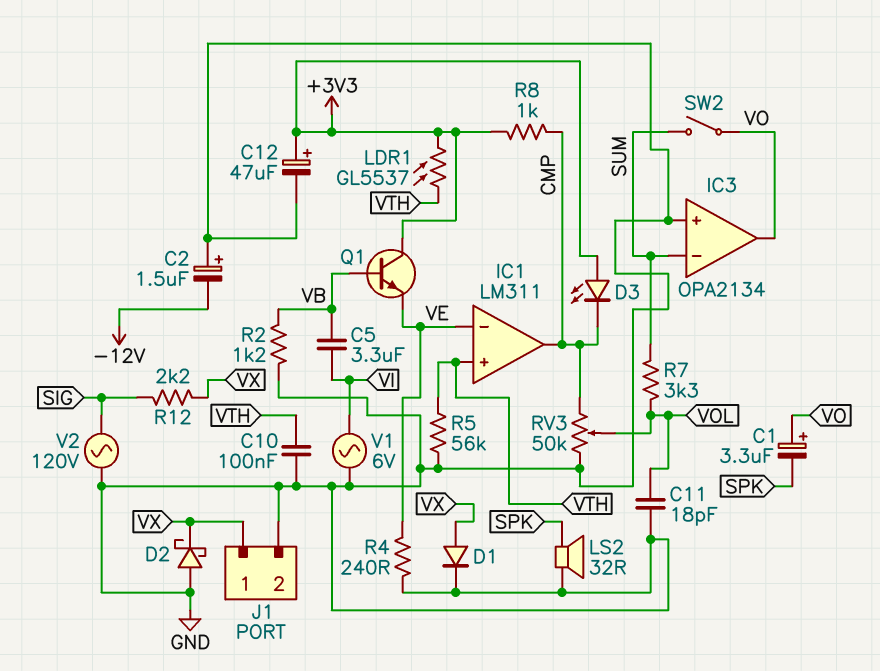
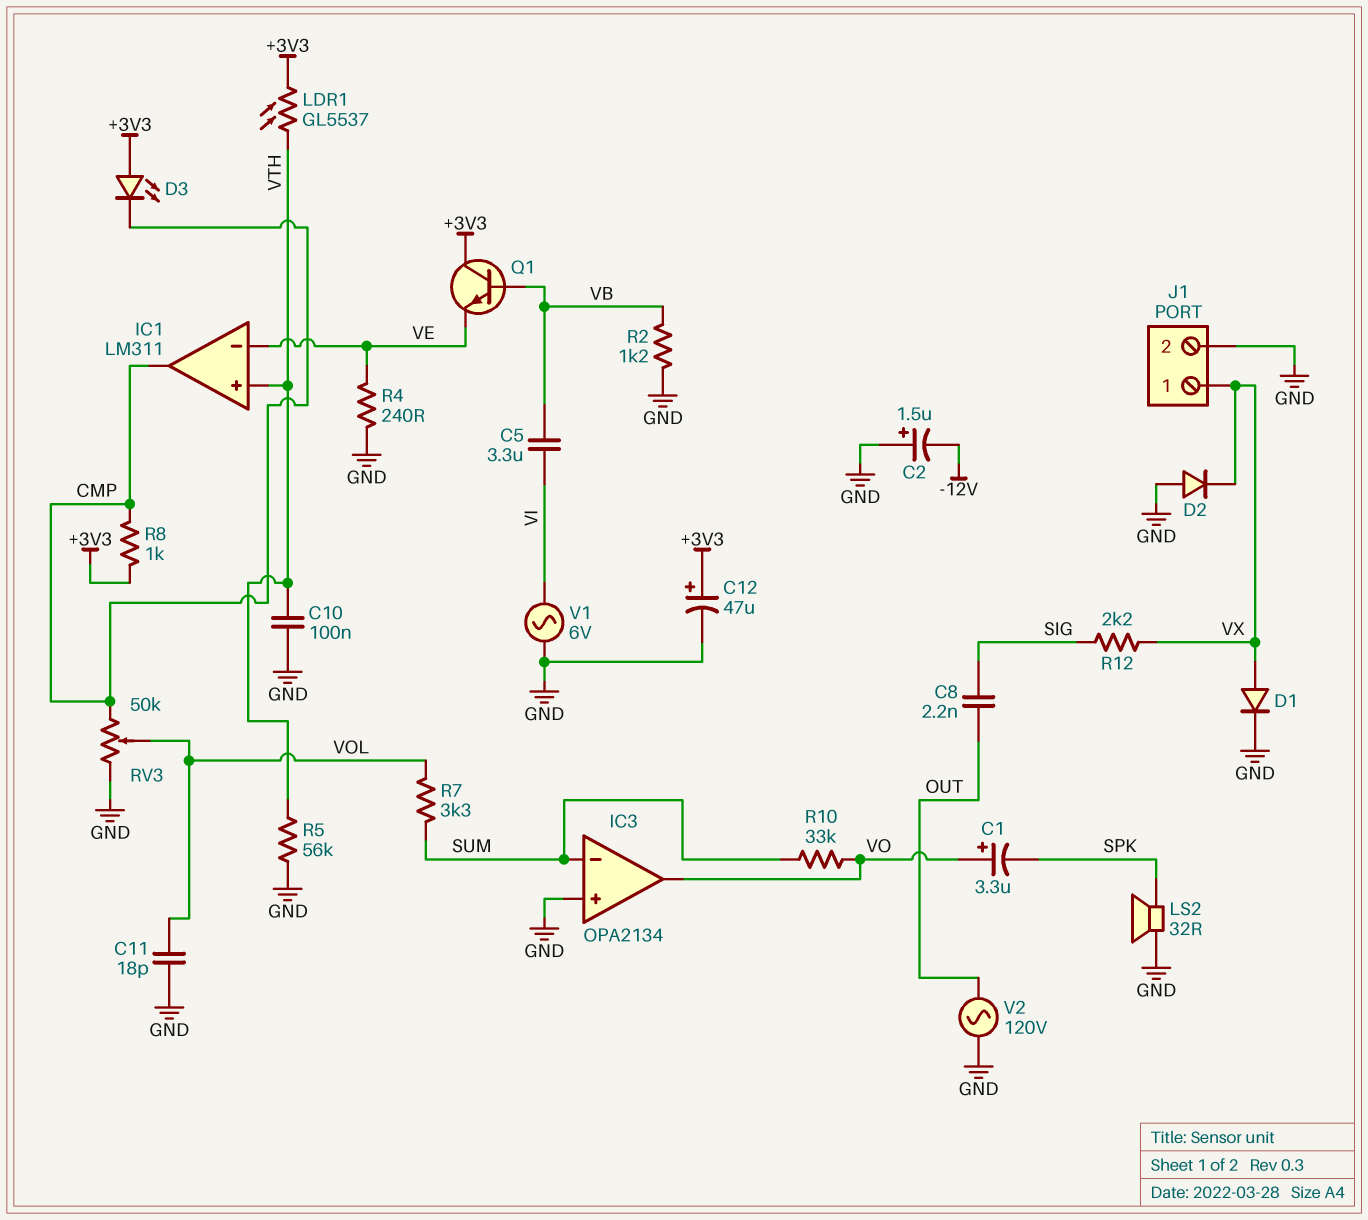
C8: none -> 2.2nF (OUT, SIG)
D2: schottky (A GND, K VX) -> diode (A GND, K VX)
R10: none -> 33k (SUM, VO)
SW2: switch (SUM, VO) -> none
V2: AC 120V (GND, SIG) -> AC 120V (GND, OUT)

